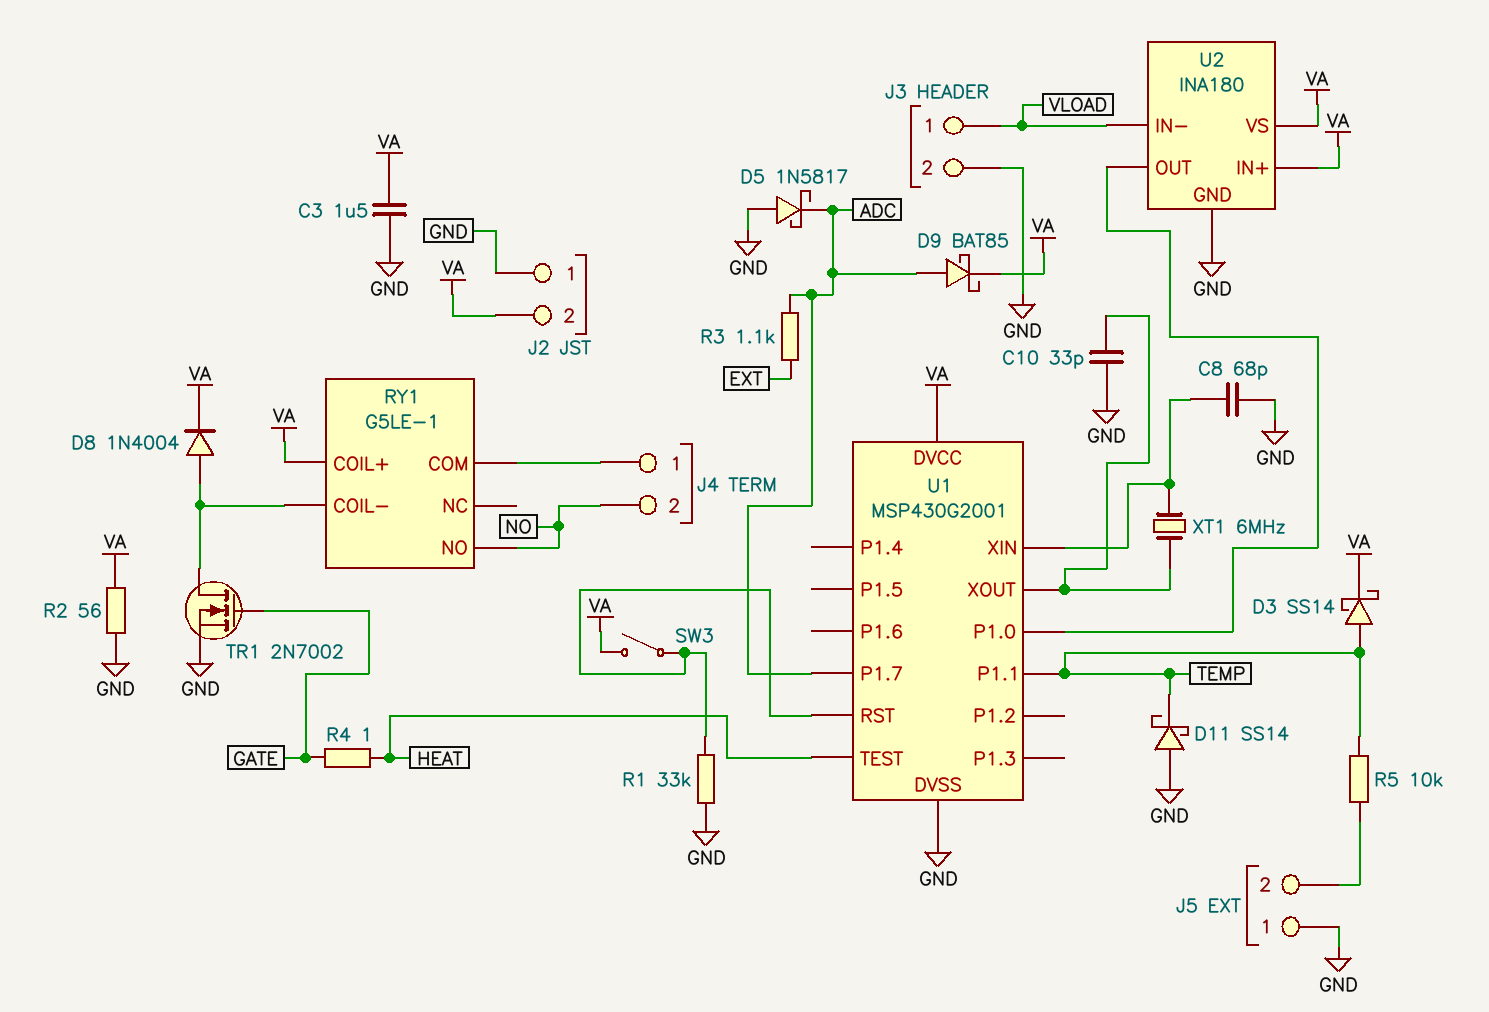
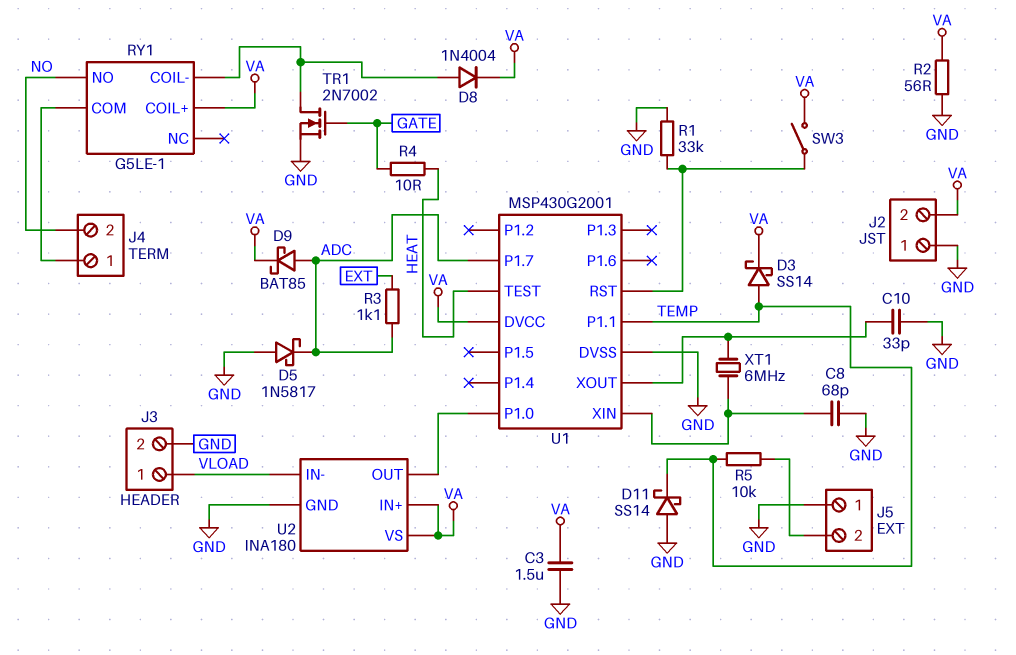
R4: 1 (GATE, HEAT) -> 10 (GATE, HEAT)

